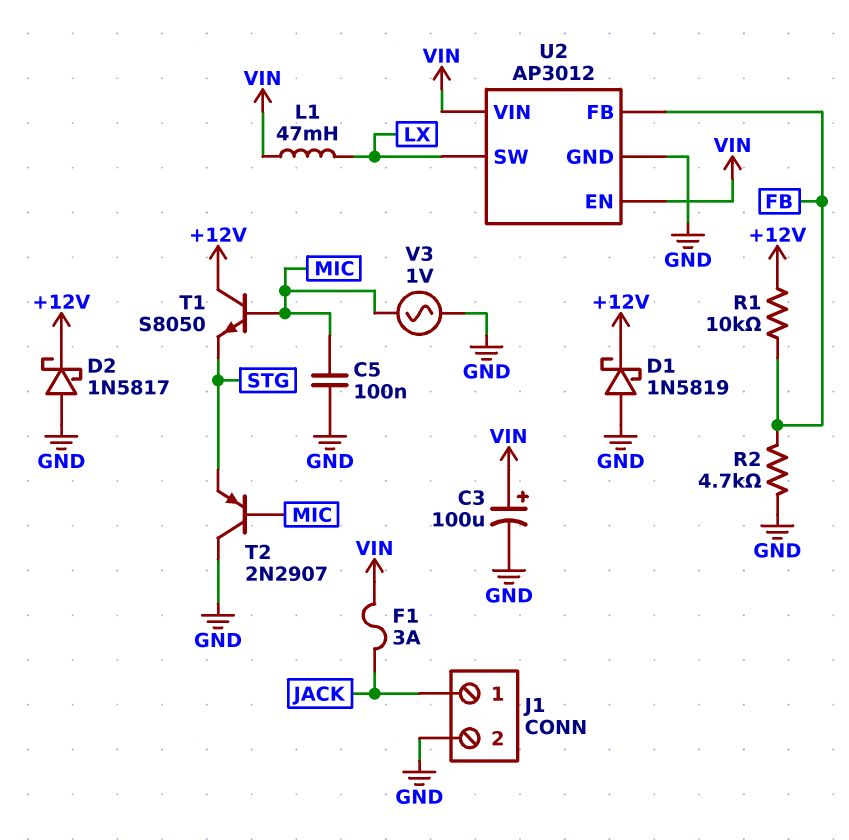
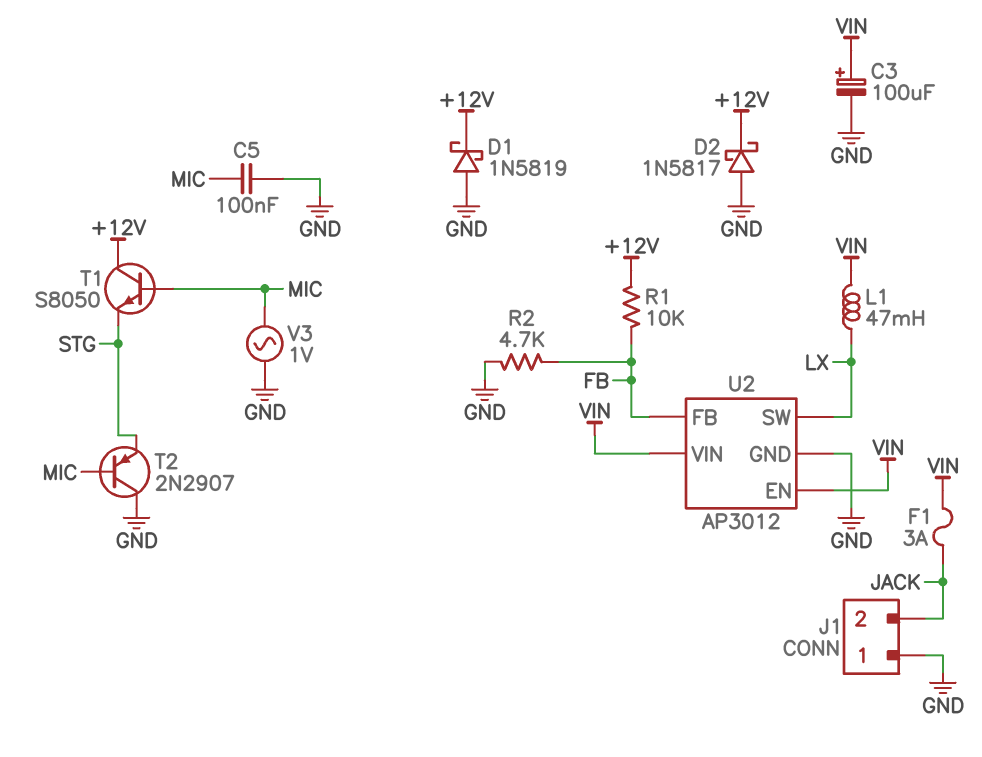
J1 pin 1: JACK -> GND
J1 pin 2: GND -> JACK

